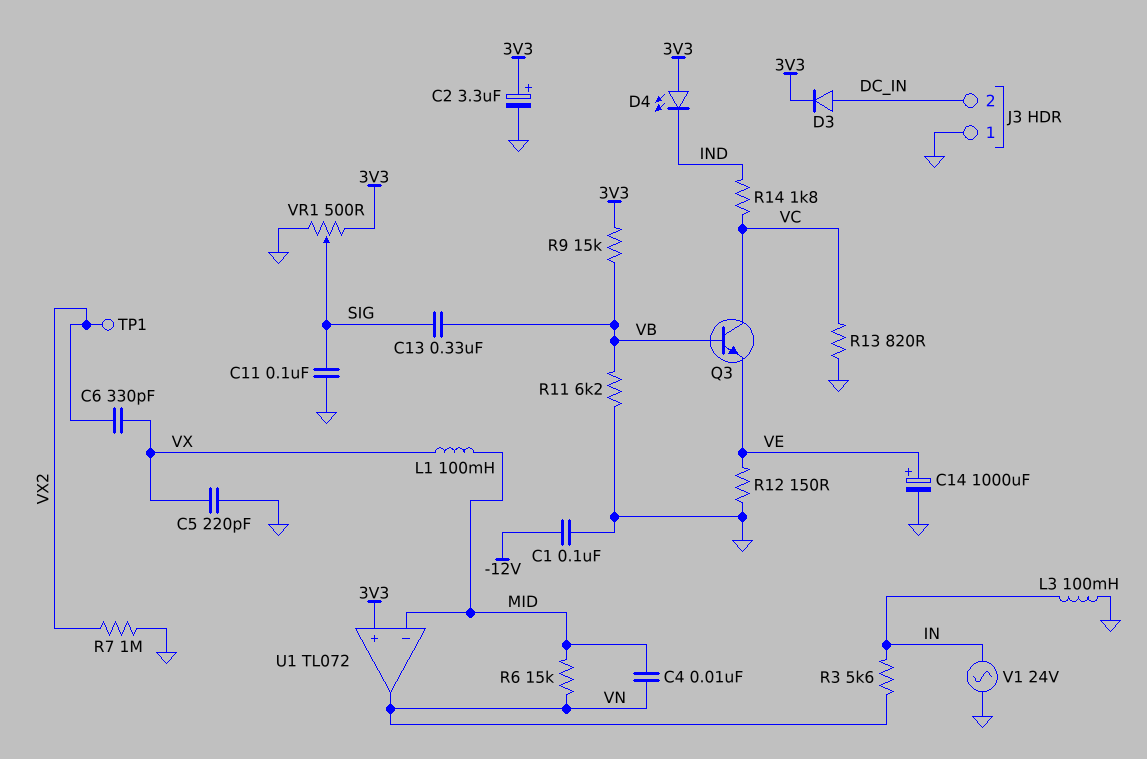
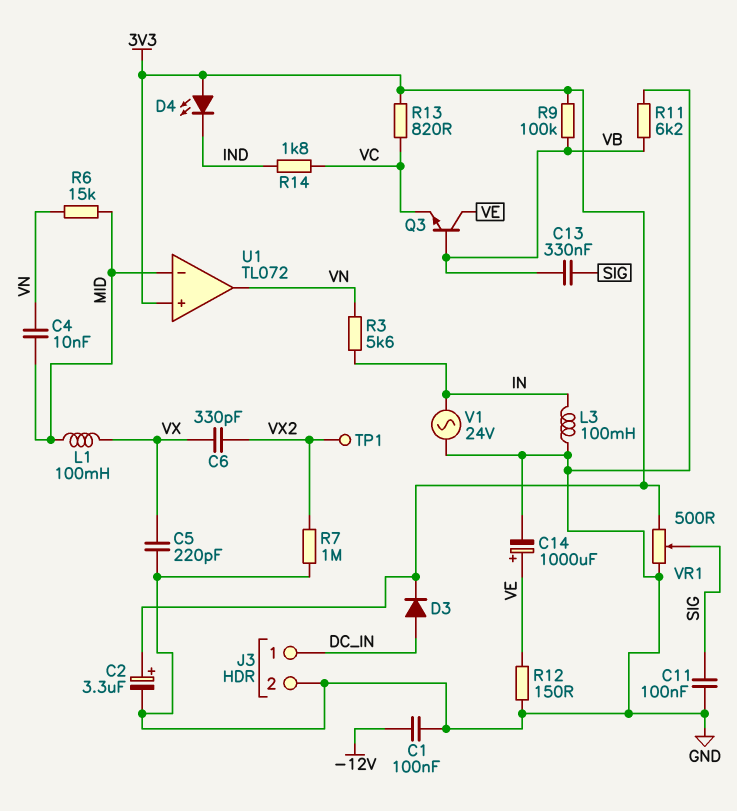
J3 pin 1: GND -> DC_IN
J3 pin 2: DC_IN -> GND
Q3: NPN (B VB, C VC, E VE) -> NPN (B VB, C VE, E VC)
R9: 15k (3V3, VB) -> 100k (3V3, VB)
R13: 820 (GND, VC) -> 820 (3V3, VC)

